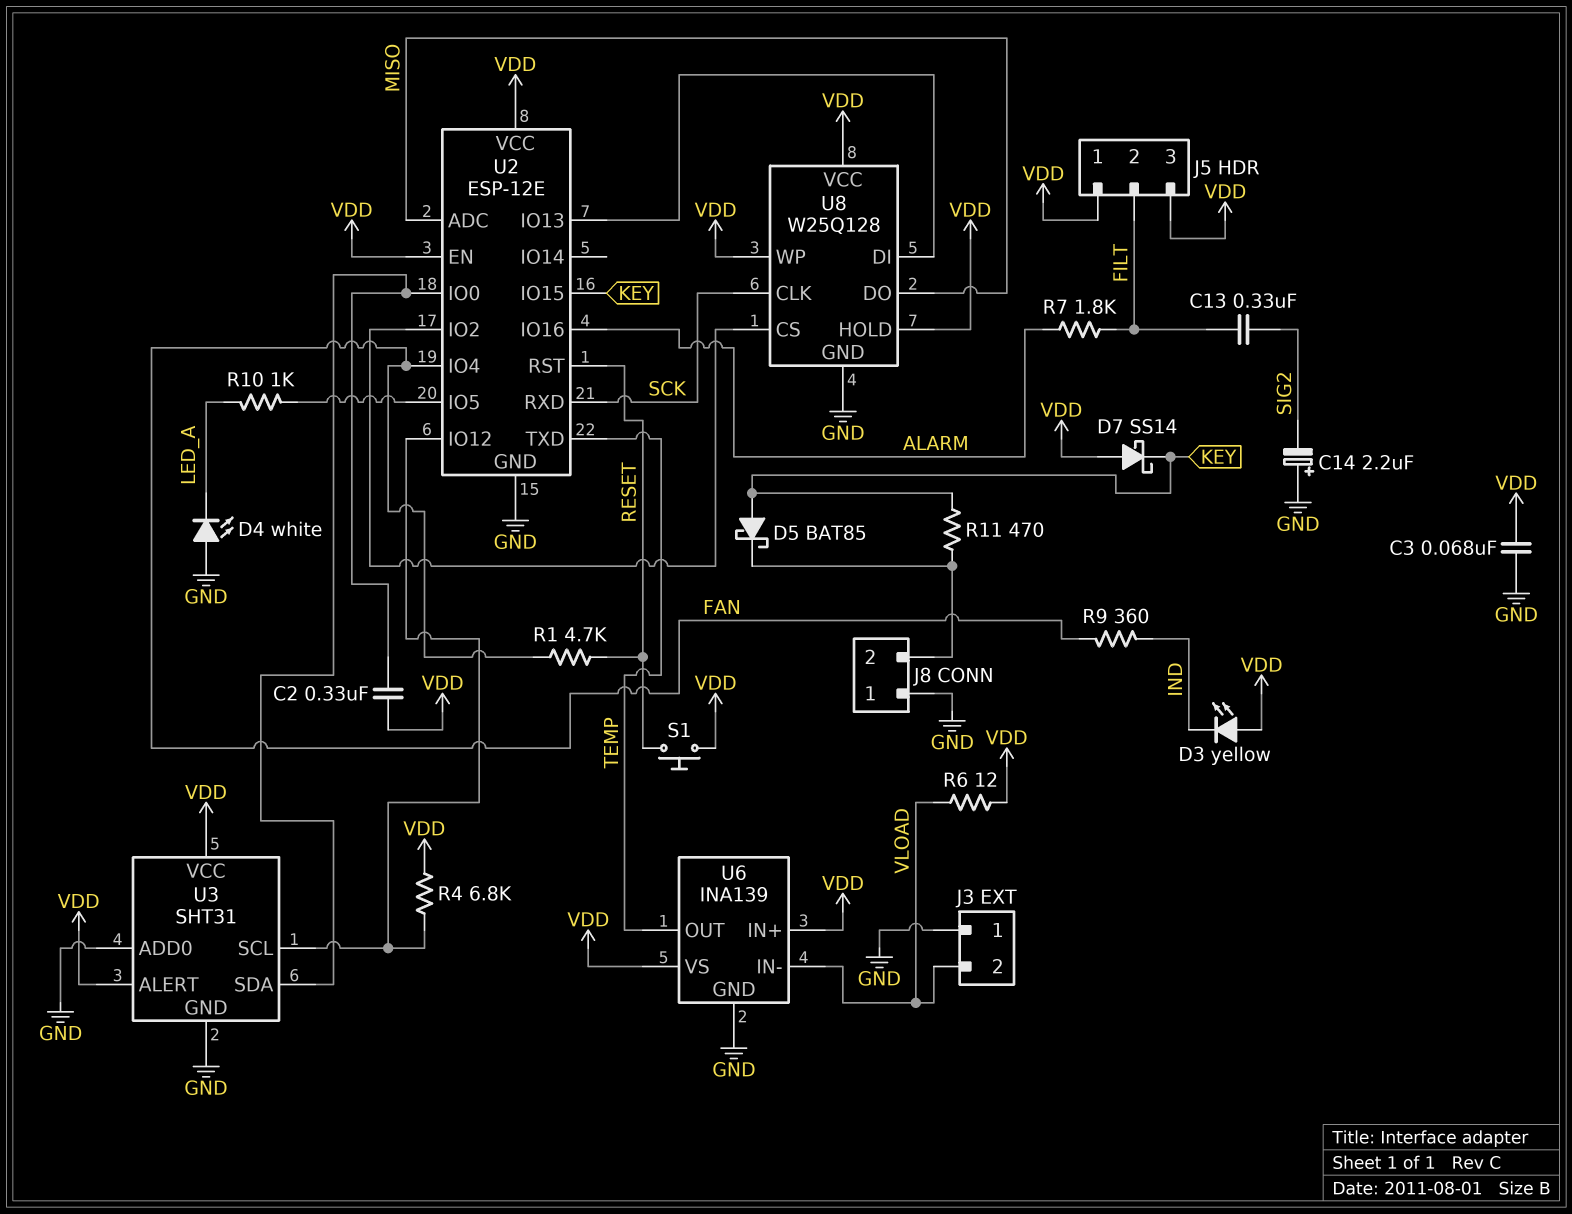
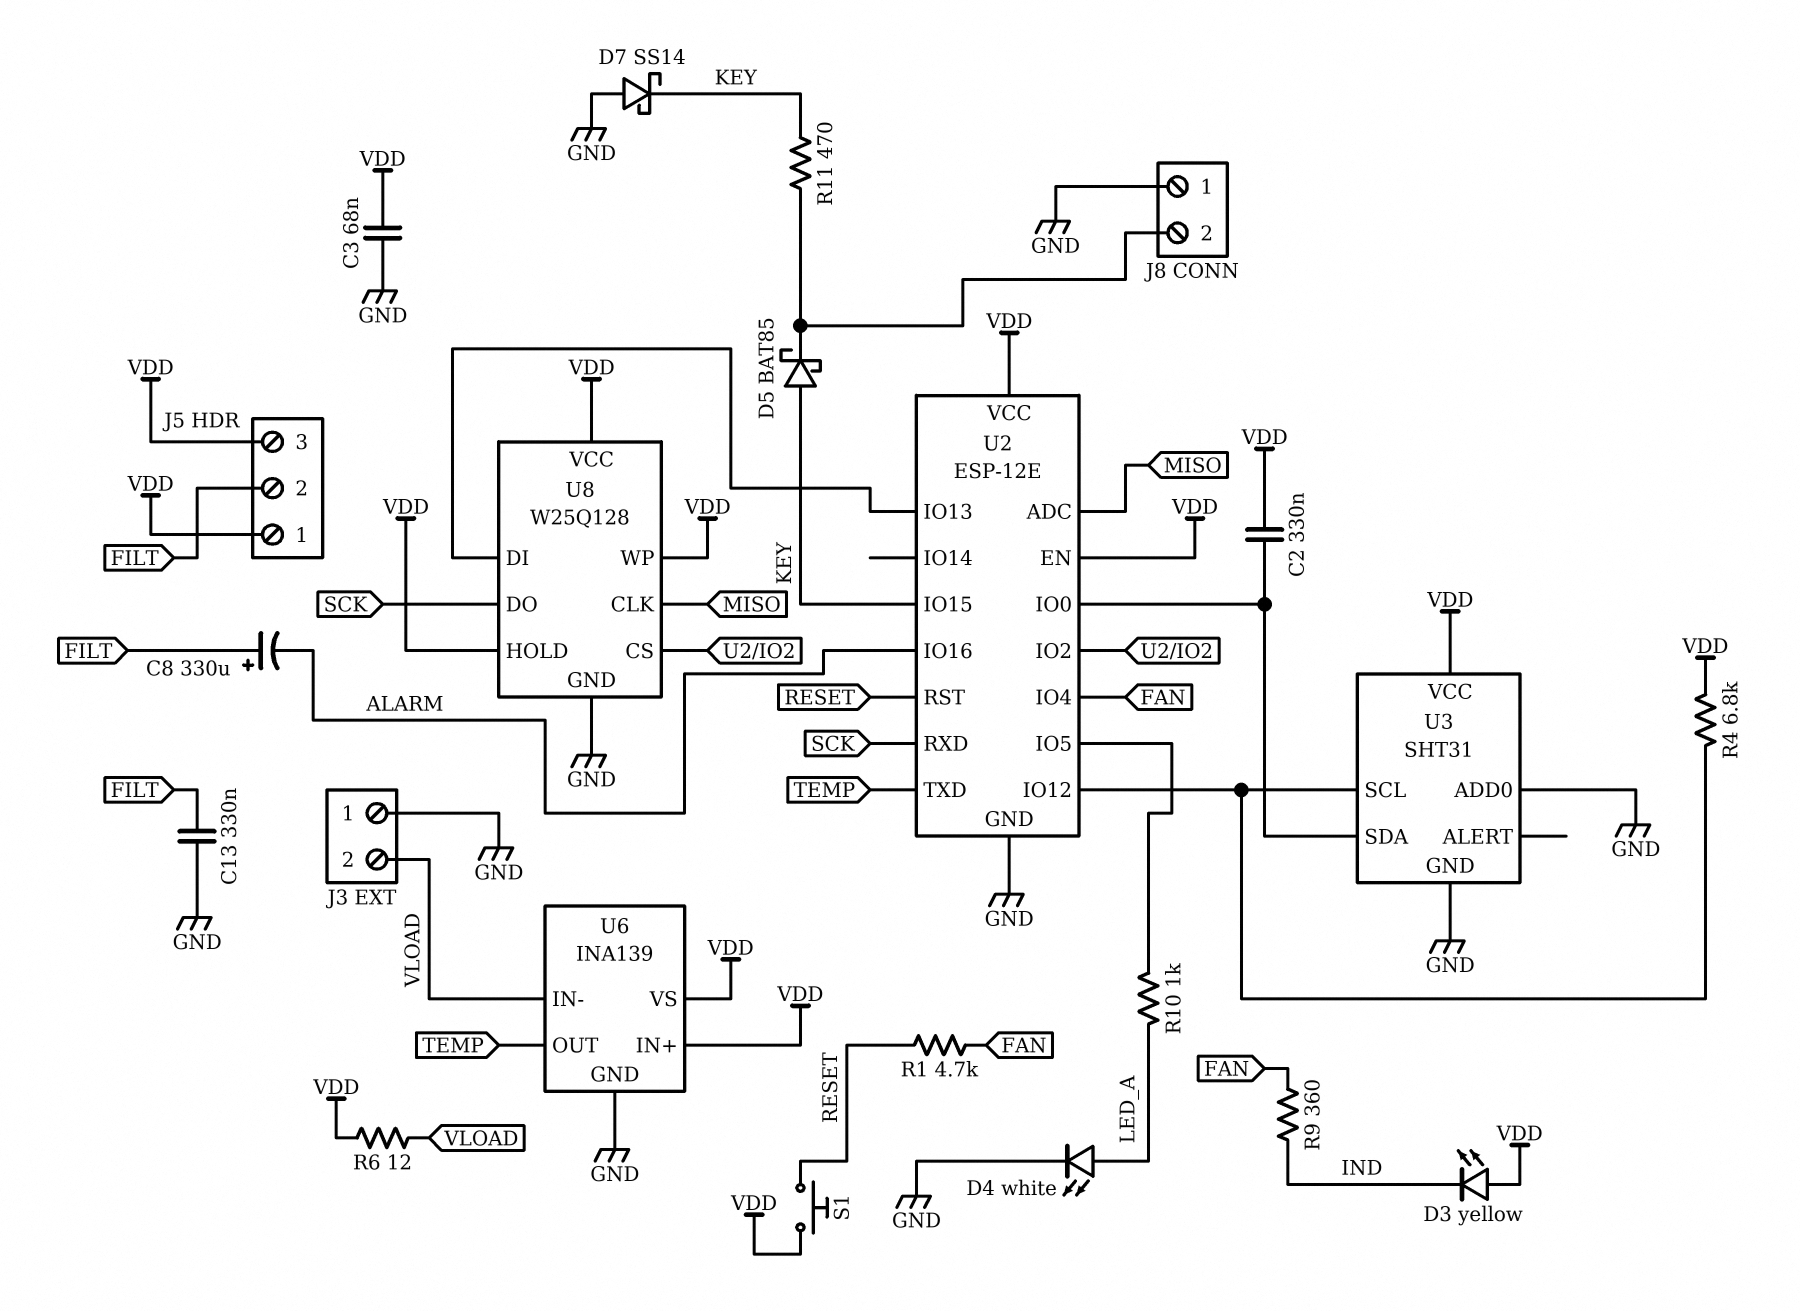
C8: none -> 330uF (plus FILT, minus ALARM)
C13: 330nF (FILT, SIG2) -> 330nF (FILT, GND)
C14: 2.2uF (plus GND, minus SIG2) -> none
D4: LED white (A GND, K LED_A) -> LED white (A LED_A, K GND)
D7: schottky SS14 (A VDD, K KEY) -> schottky SS14 (A GND, K KEY)
R7: 1.8k (ALARM, FILT) -> none
U3 pin ALERT: VDD -> none
U8 pin CLK: SCK -> MISO
U8 pin DO: MISO -> SCK

